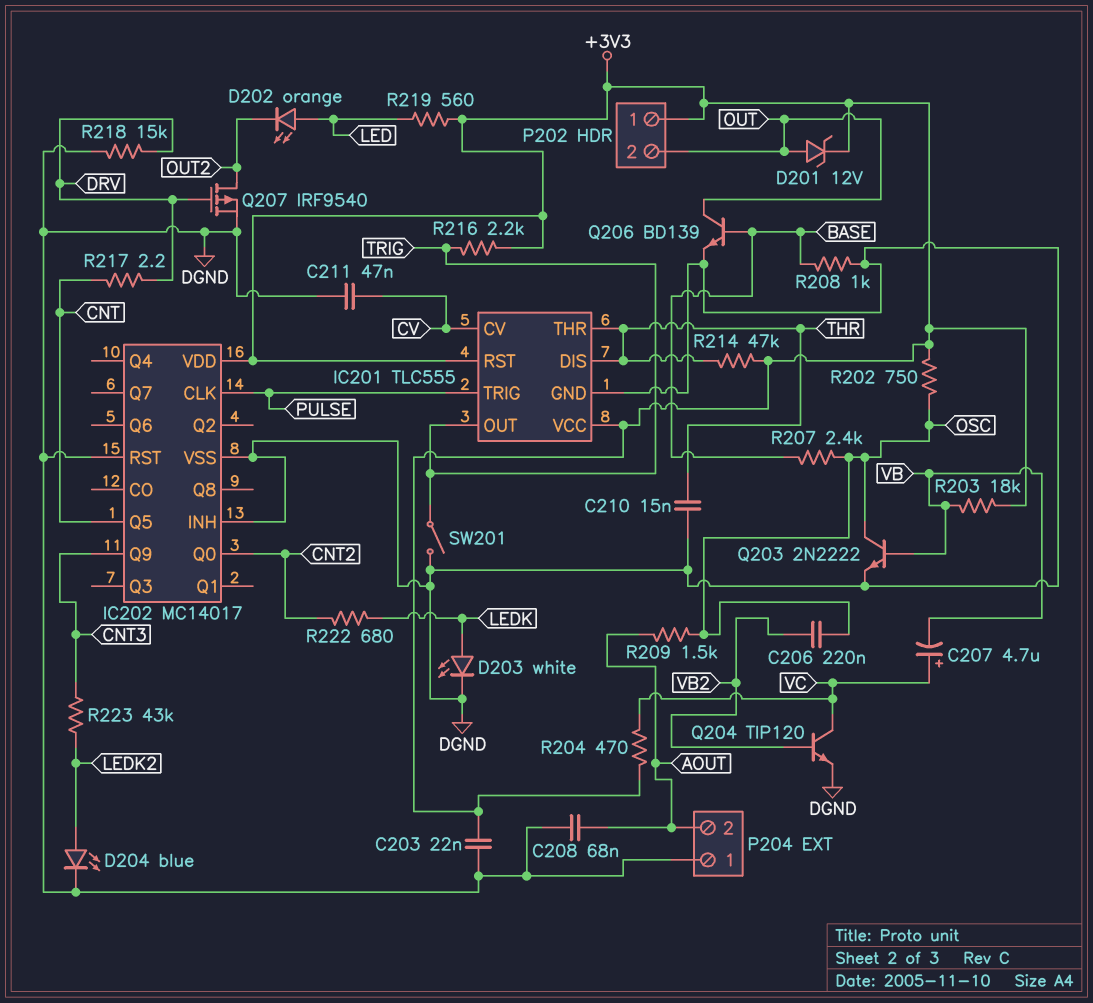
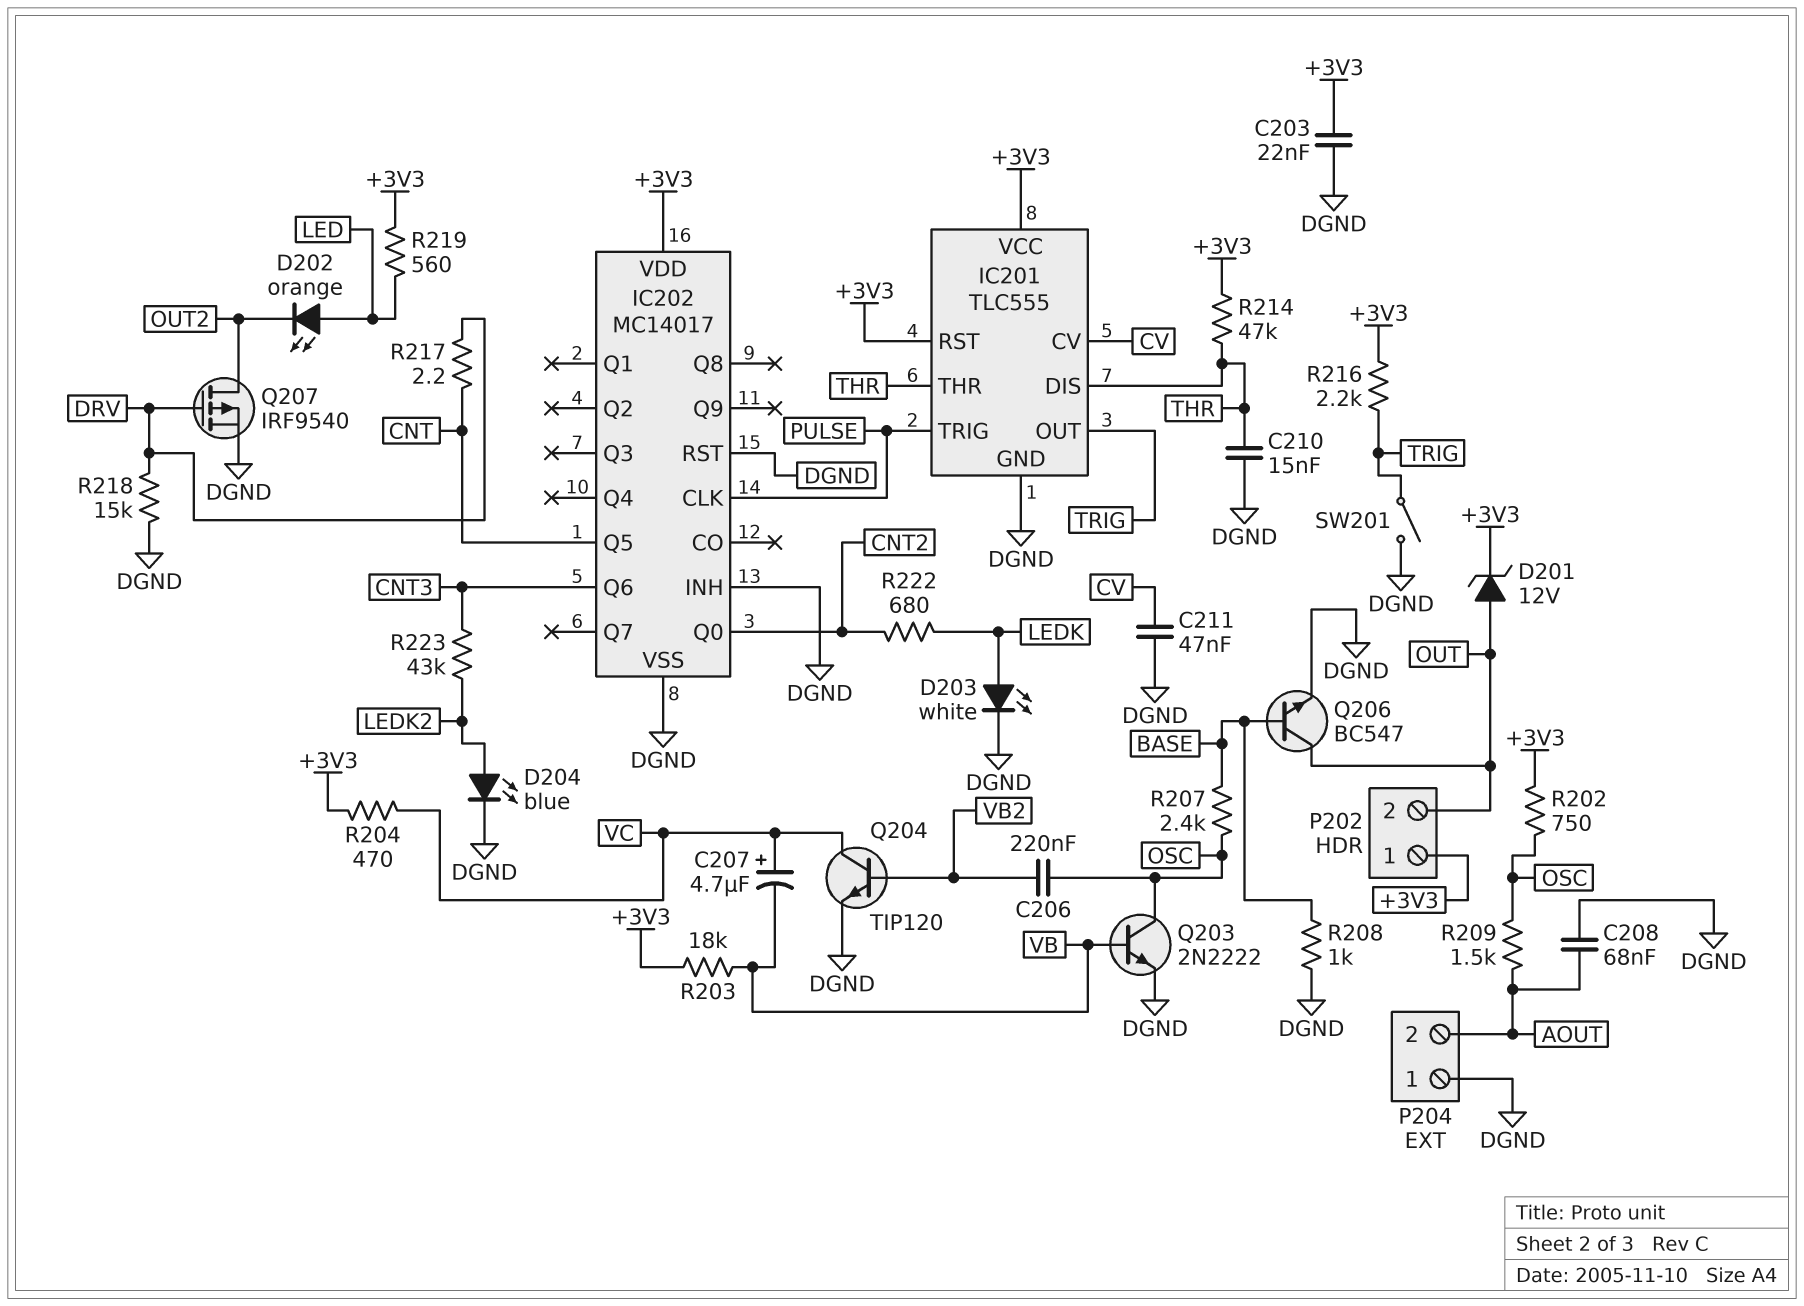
IC202 pin Q6: none -> CNT3
IC202 pin Q9: CNT3 -> none
Q206: NPN BD139 (B BASE, C OUT, E DGND) -> NPN BC547 (B BASE, C OUT, E DGND)

